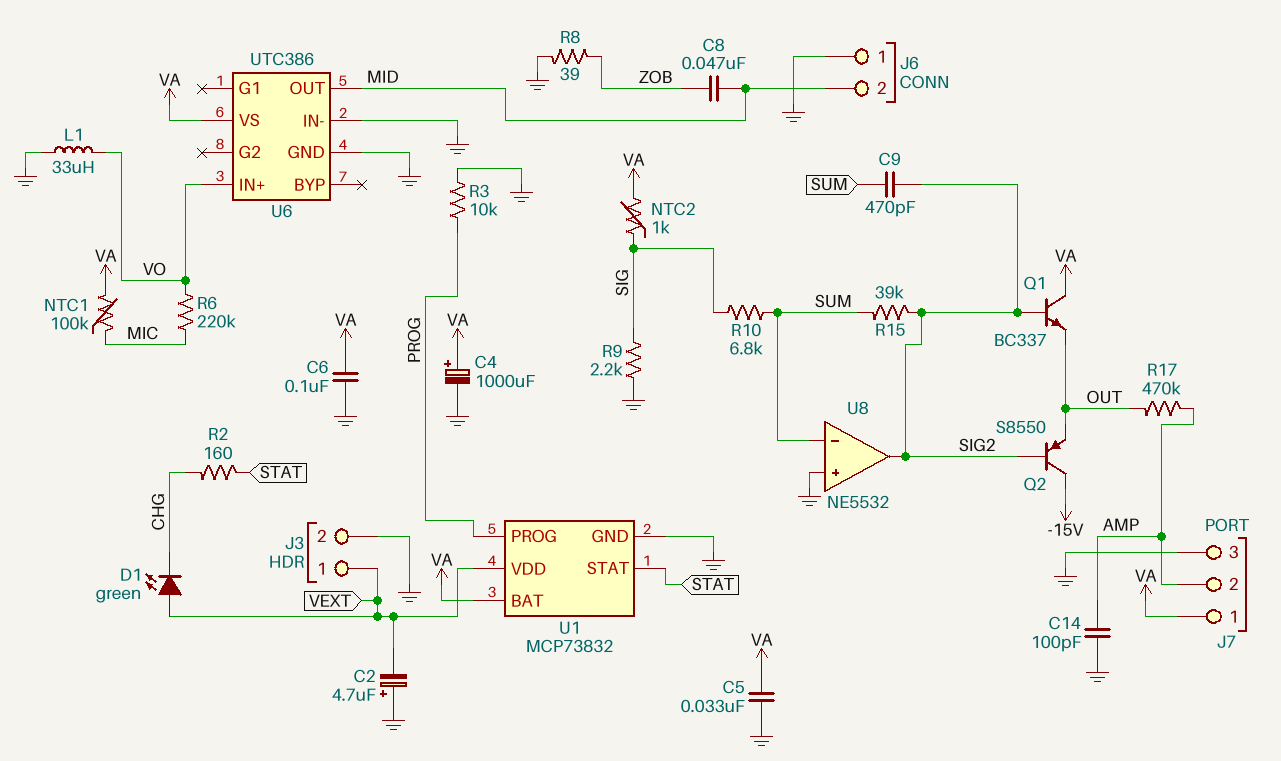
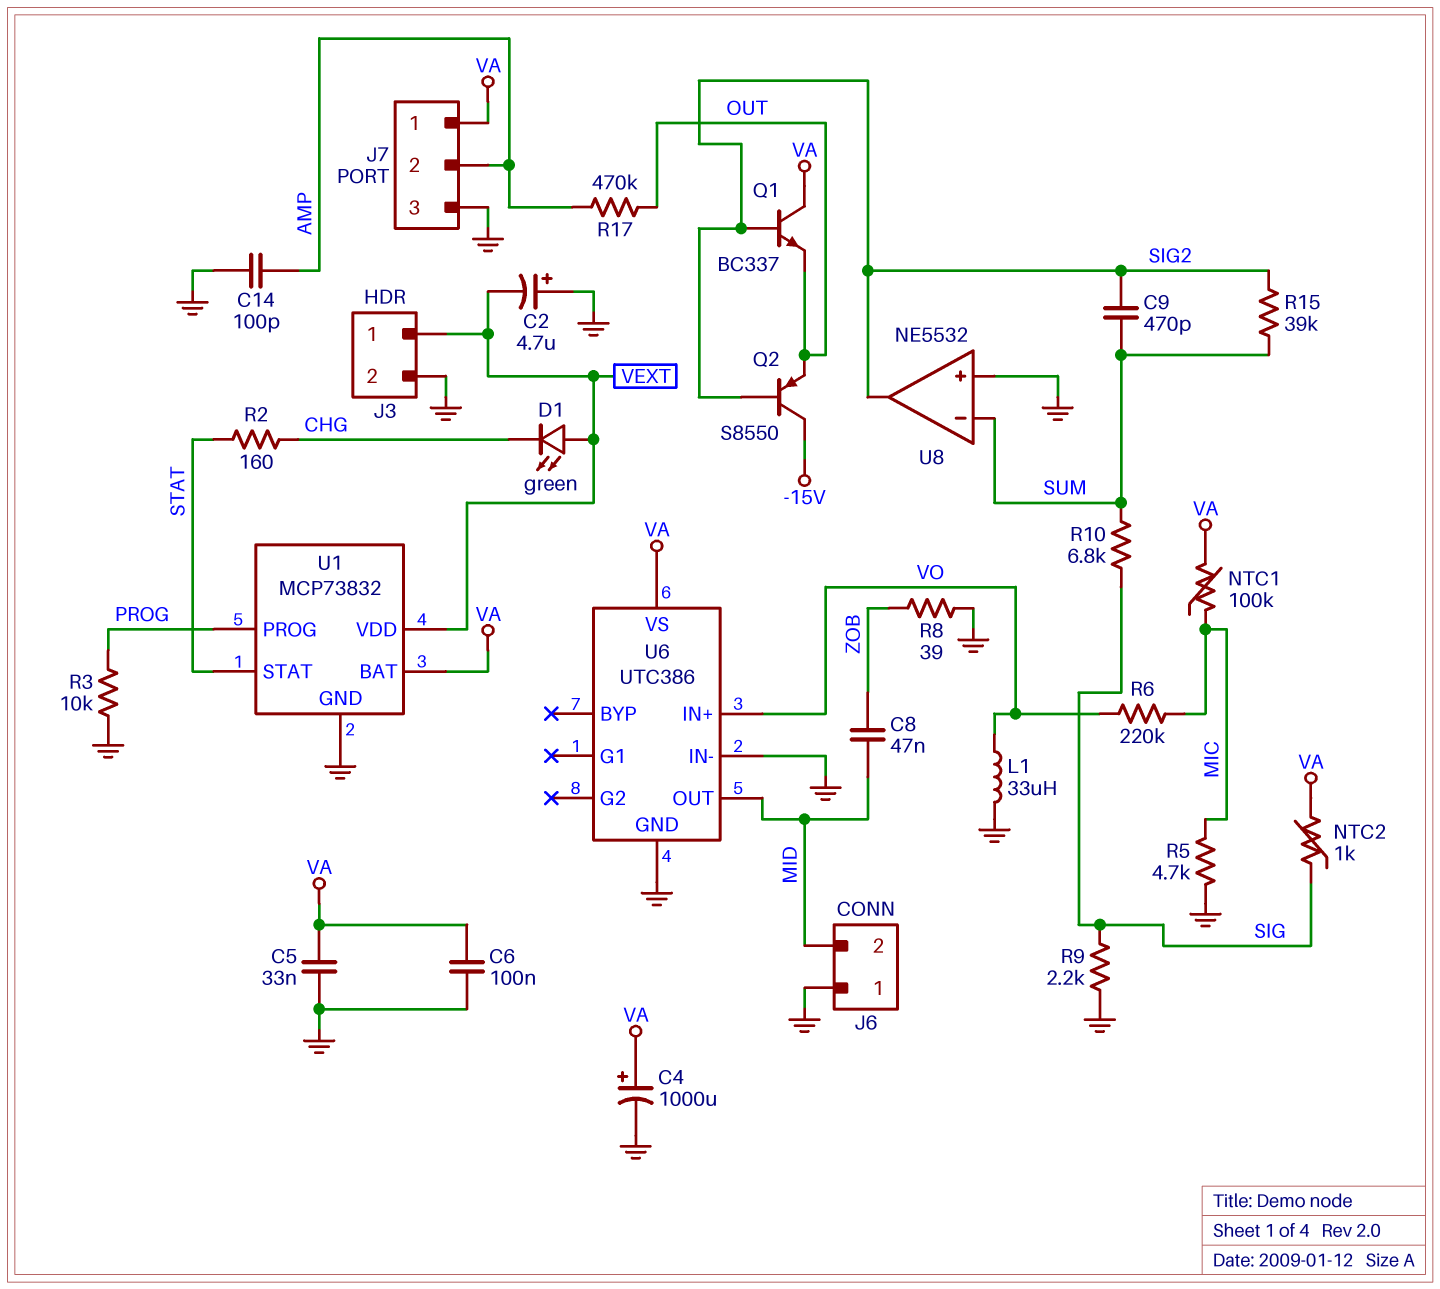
R5: none -> 4.7k (GND, MIC)

